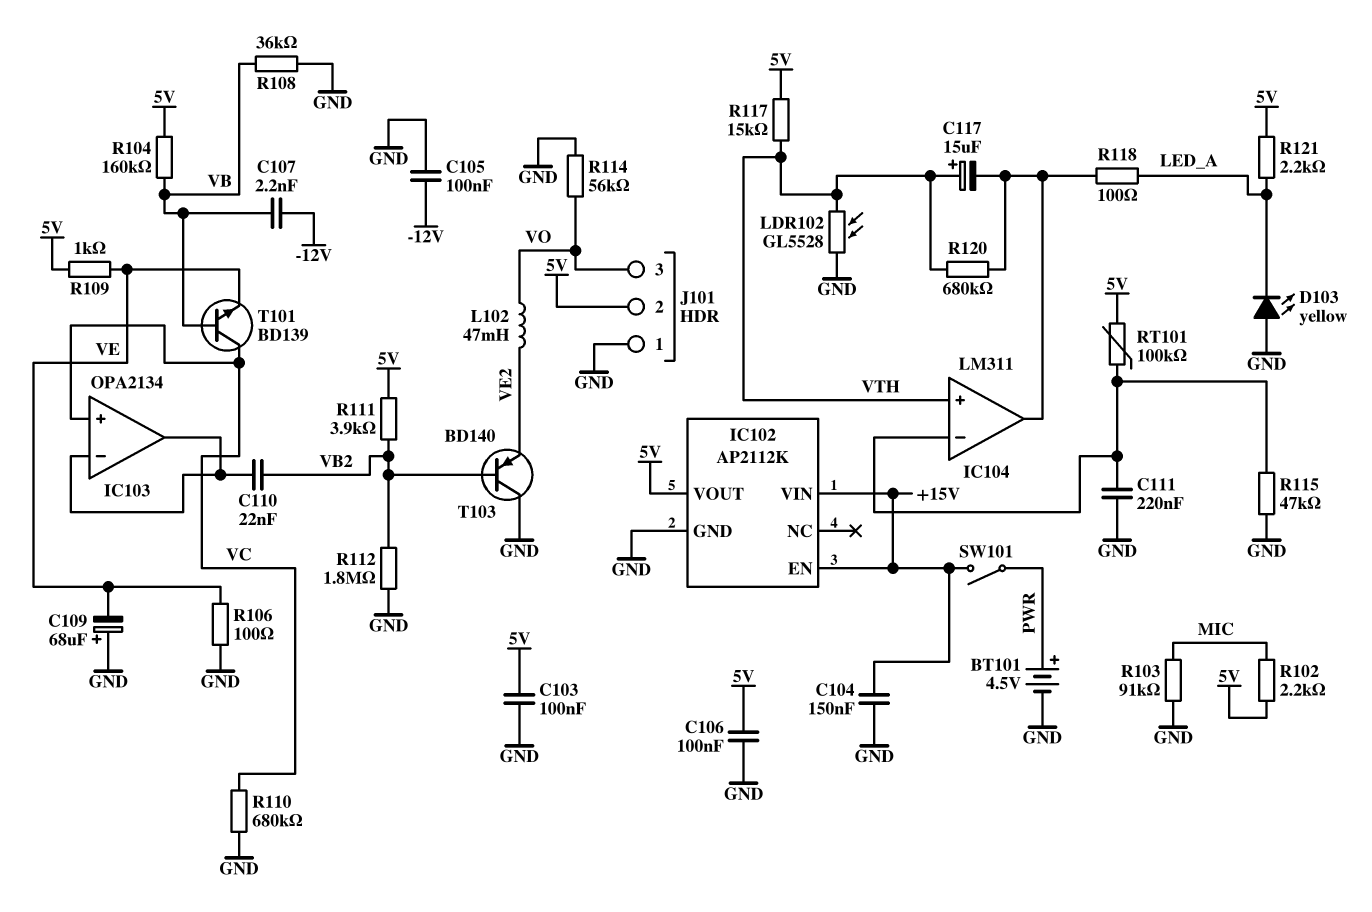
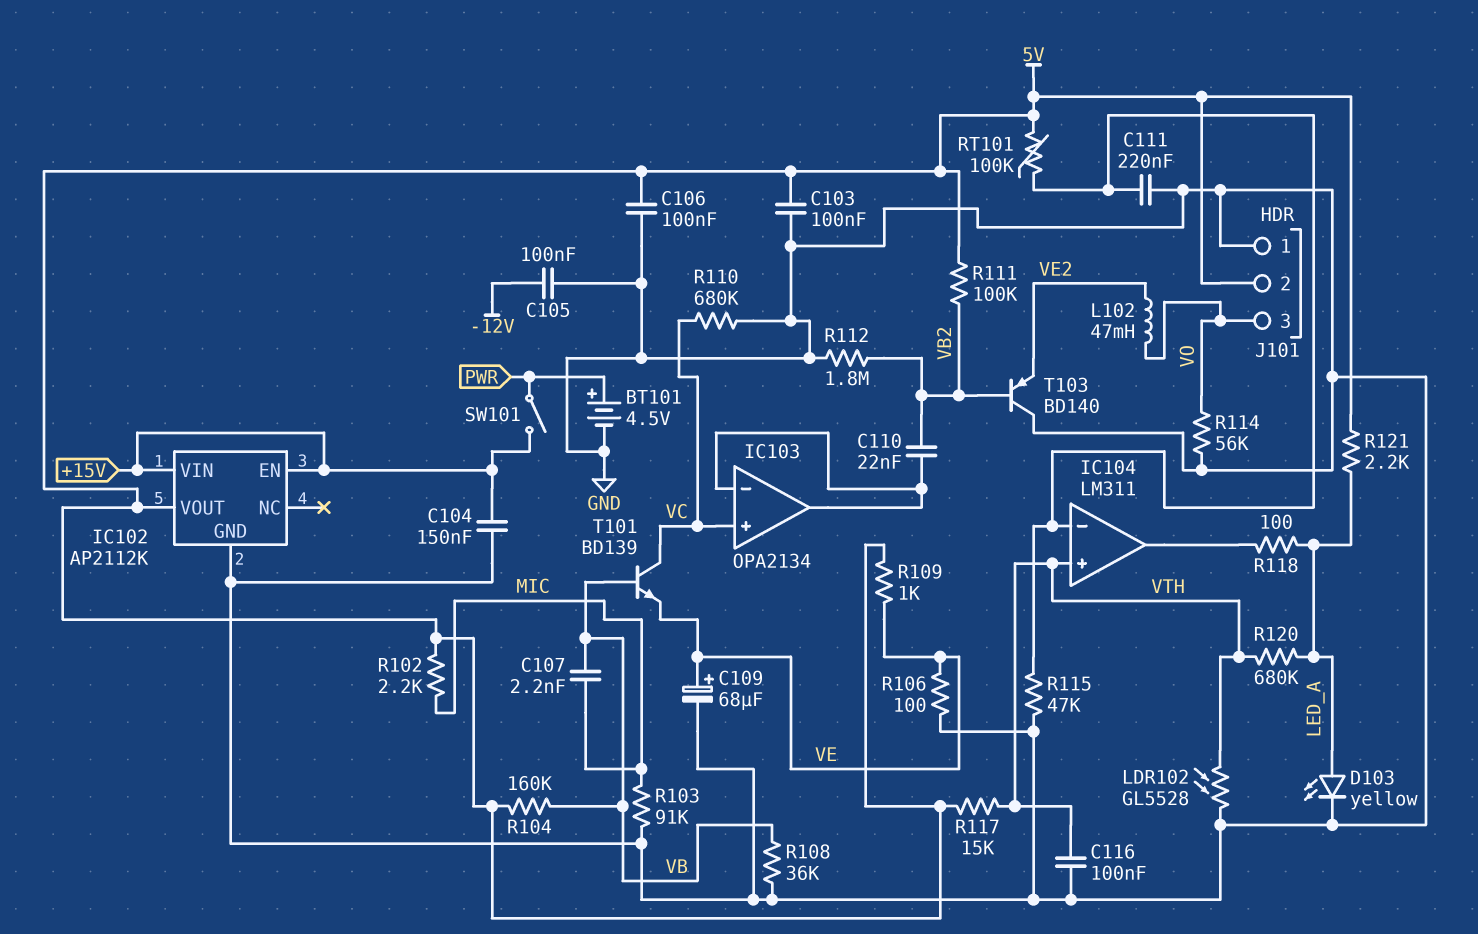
C107: 2.2nF (-12V, VB) -> 2.2nF (MIC, VB)
C109: 68uF (plus GND, minus VE) -> 68uF (plus VE, minus GND)
C116: none -> 100nF (GND, VTH)
C117: 15uF (plus VTH, minus IC104/out) -> none
D103: LED yellow (A GND, K LED_A) -> LED yellow (A LED_A, K GND)
R111: 3.9k (5V, VB2) -> 100k (5V, VB2)
R120: 680k (IC104/out, VTH) -> 680k (LED_A, VTH)

